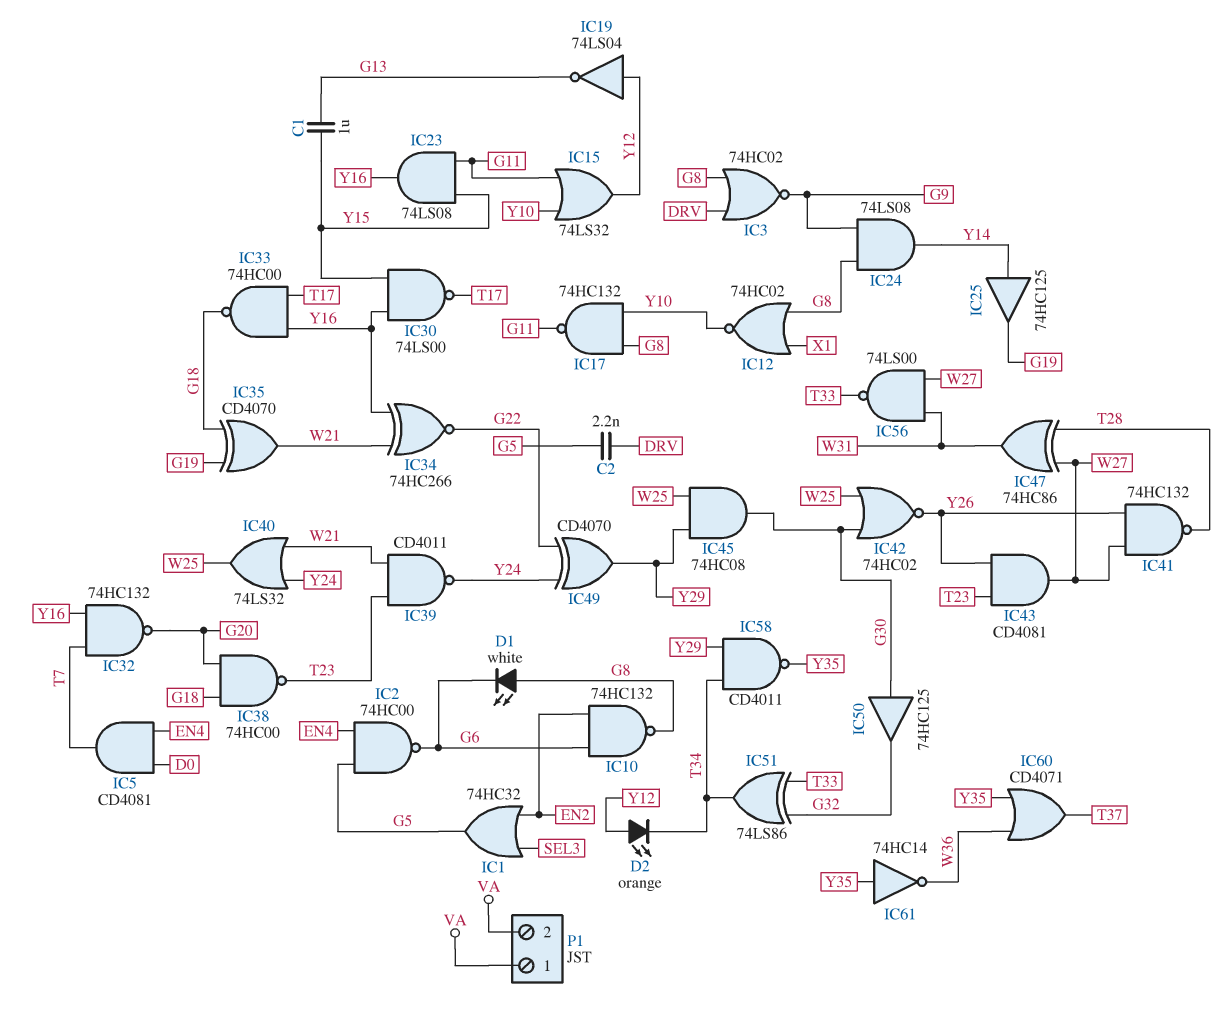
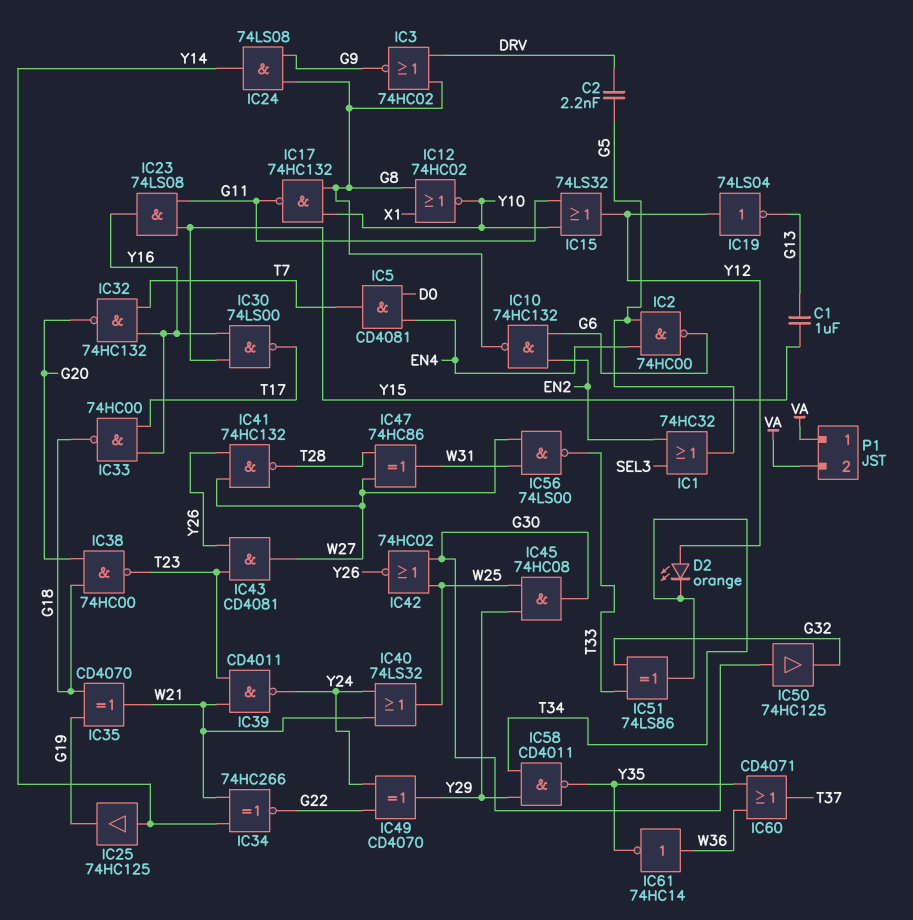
D1: LED white (A G8, K G6) -> none
IC34: XNOR 74HC266 (in W21, in Y16, out G22) -> XNOR 74HC266 (in W21, in Y14, out G22)
IC61: NOT 74HC14 (in Y35, out W36) -> NOT 74HC14 (in W36, out Y35)

